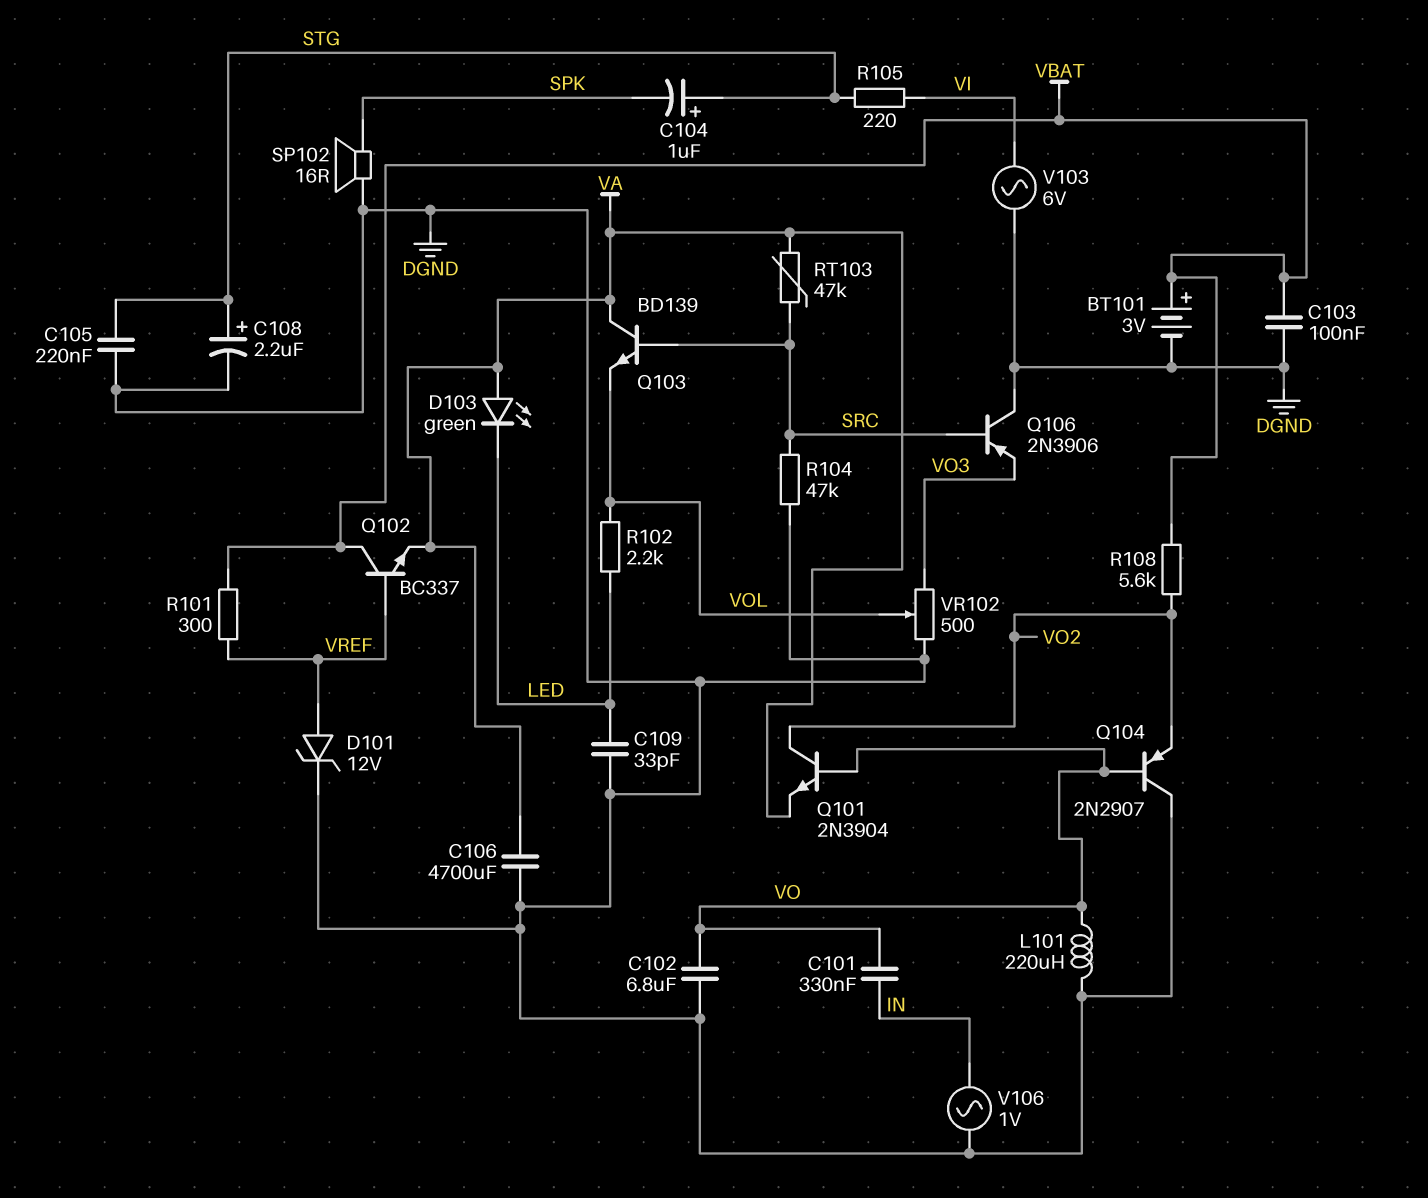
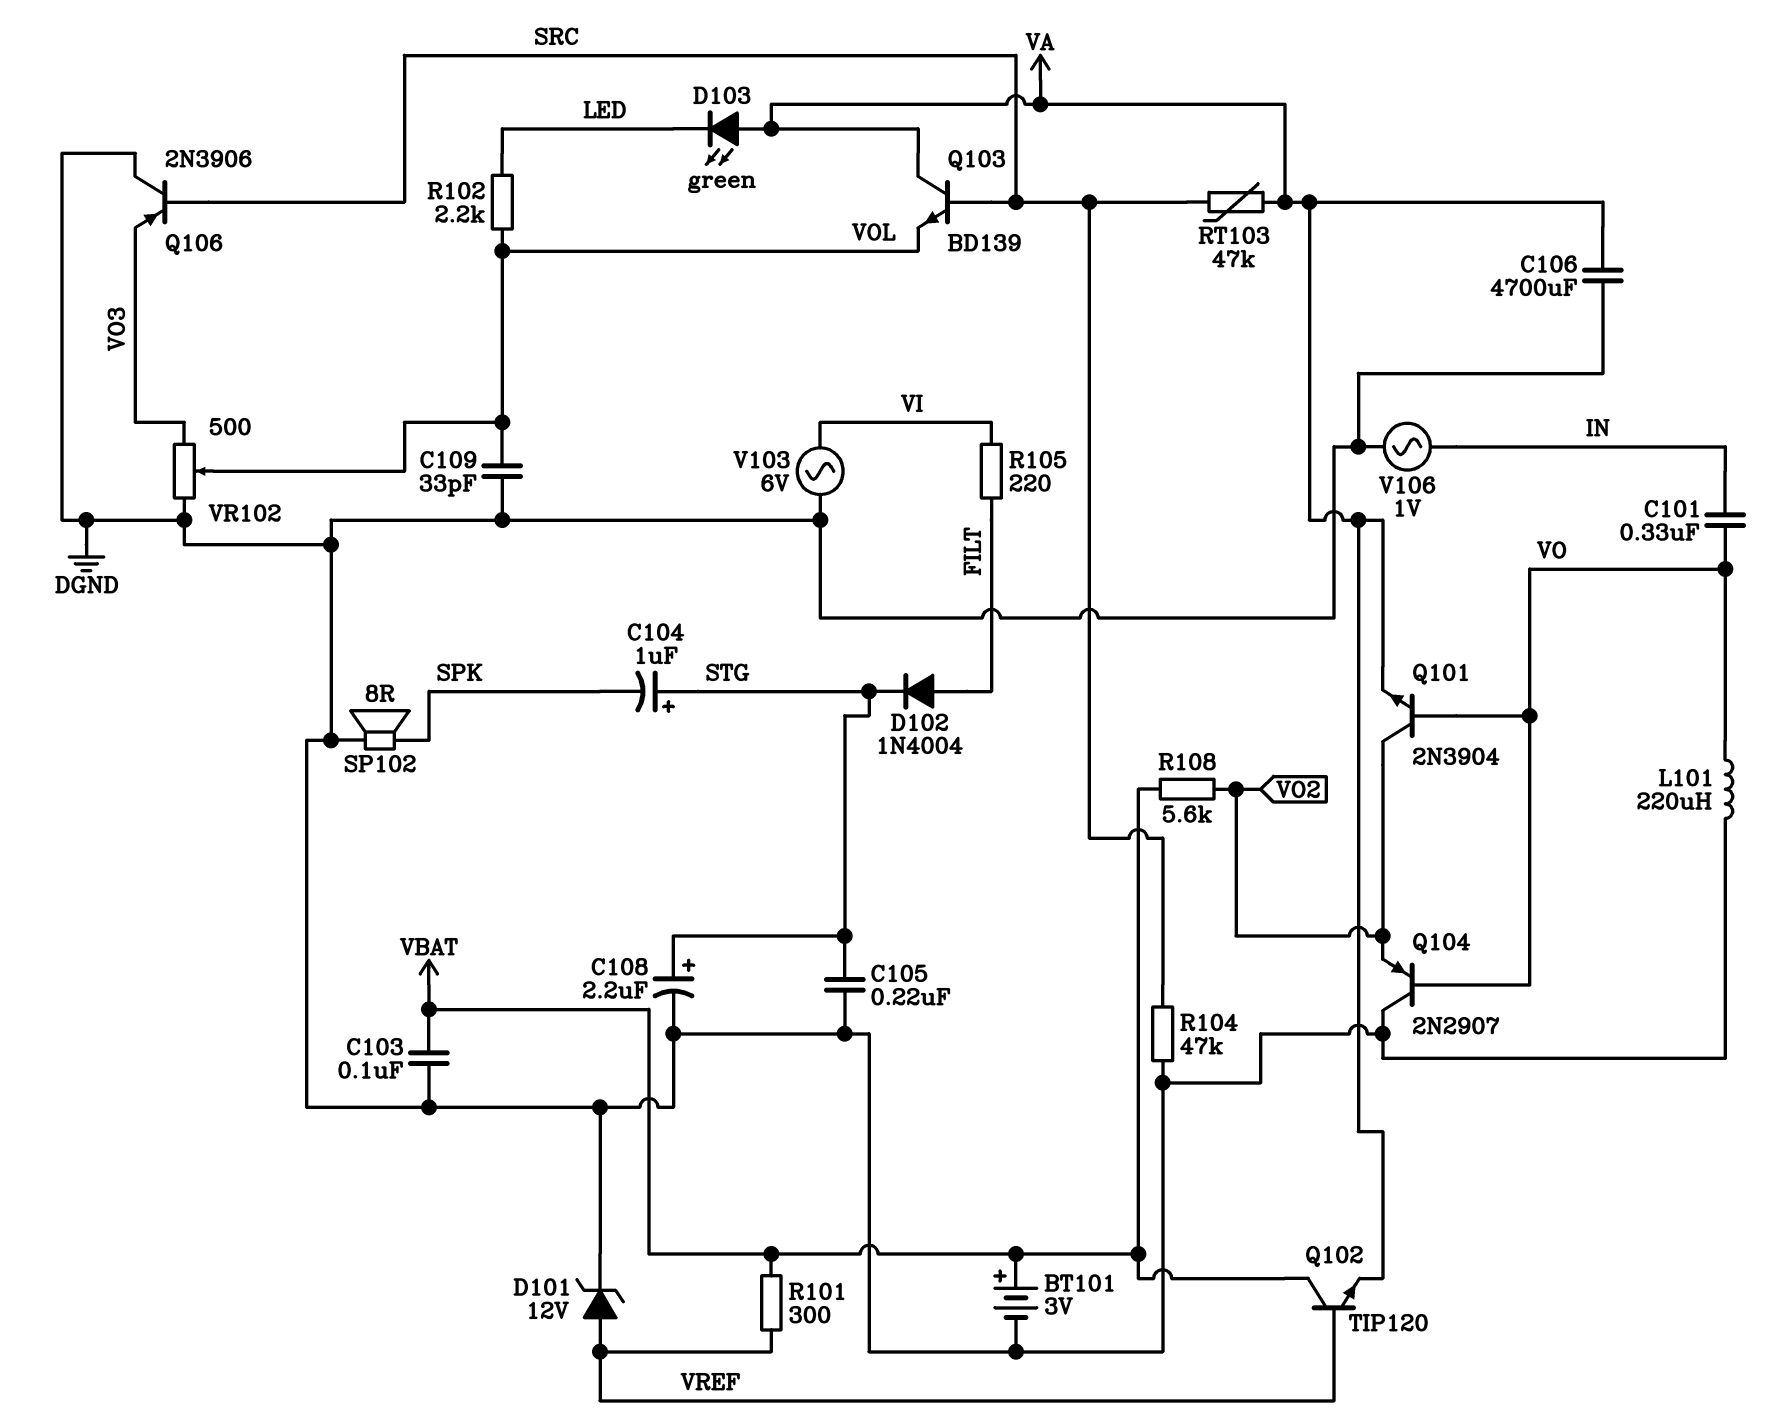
C102: 6.8uF (DGND, VO) -> none
C109: 33pF (DGND, LED) -> 33pF (DGND, VOL)
D102: none -> diode 1N4004 (A FILT, K STG)
Q102: NPN BC337 (B VREF, C VBAT, E VA) -> NPN TIP120 (B VREF, C VBAT, E VA)
R105: 220 (STG, VI) -> 220 (FILT, VI)
SP102: speaker 16R (DGND, SPK) -> speaker 8R (DGND, SPK)

